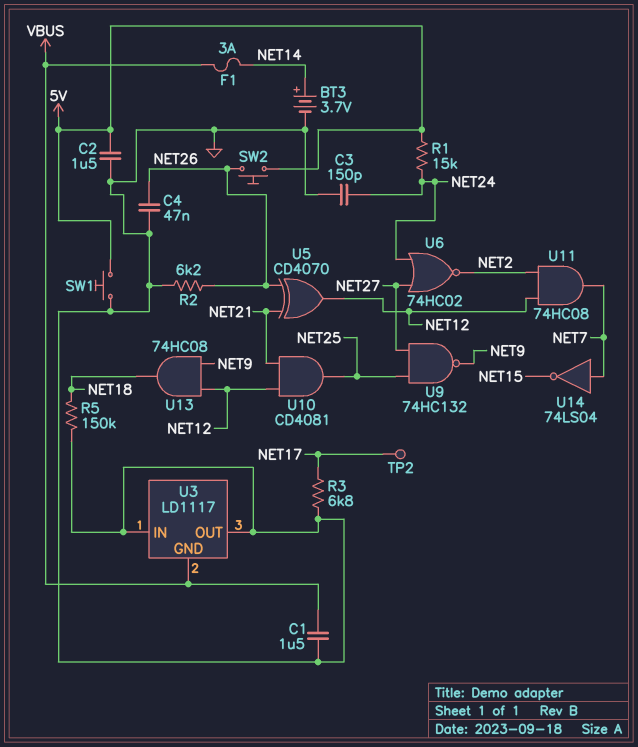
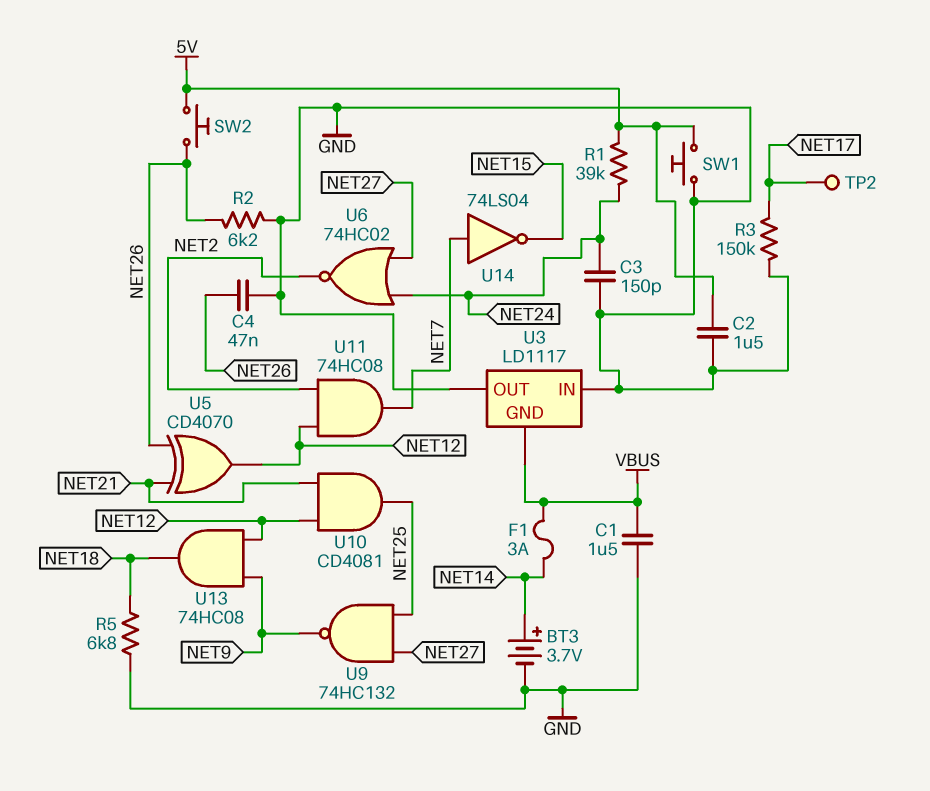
R1: 15k (5V, NET24) -> 39k (5V, NET24)
R3: 6.8k (GND, NET17) -> 150k (GND, NET17)
R5: 150k (GND, NET18) -> 6.8k (GND, NET18)

